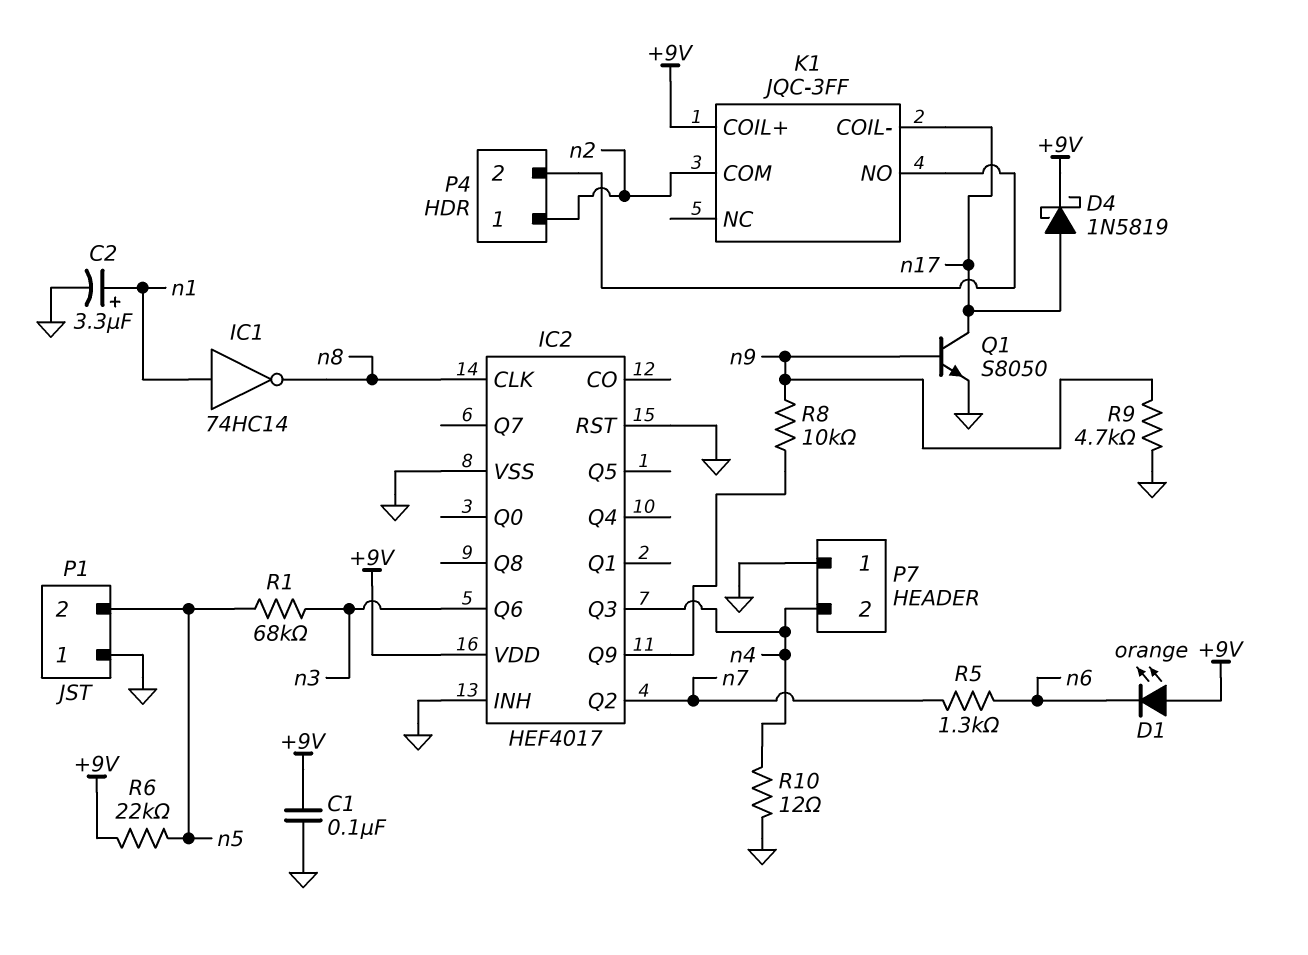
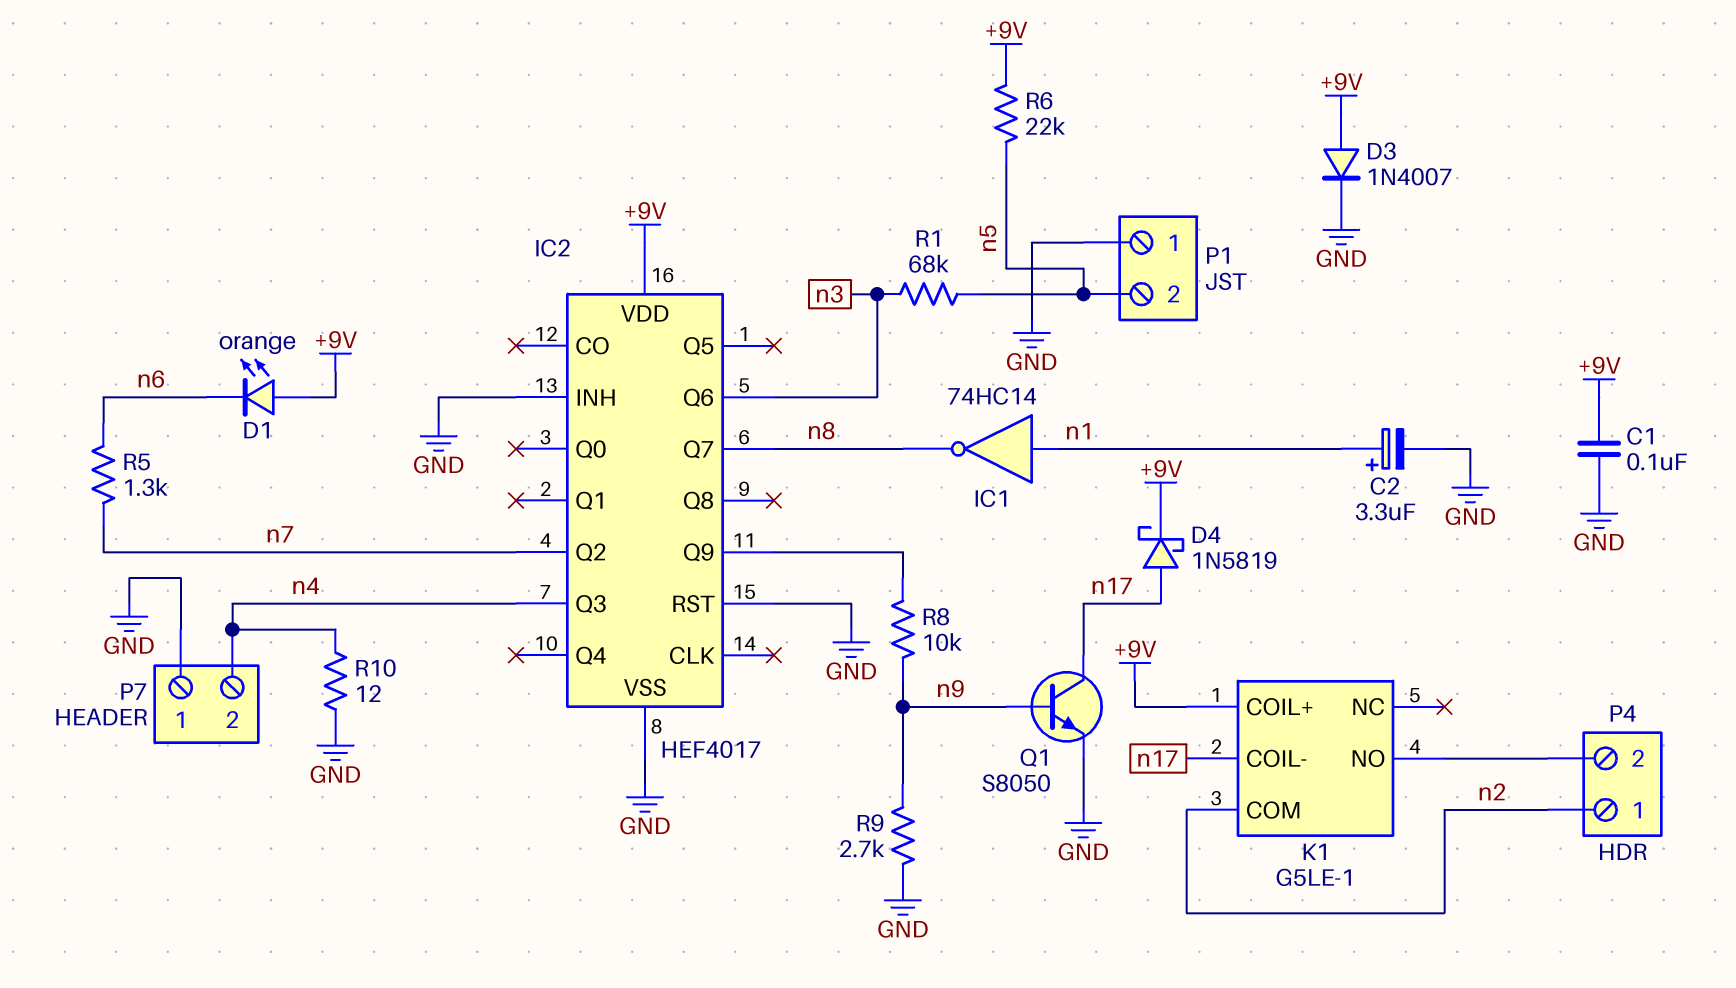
D3: none -> diode 1N4007 (A +9V, K GND)
IC2 pin CLK: n8 -> none
IC2 pin Q7: none -> n8
K1: JQC-3FF -> G5LE-1
R9: 4.7k (GND, n9) -> 2.7k (GND, n9)

